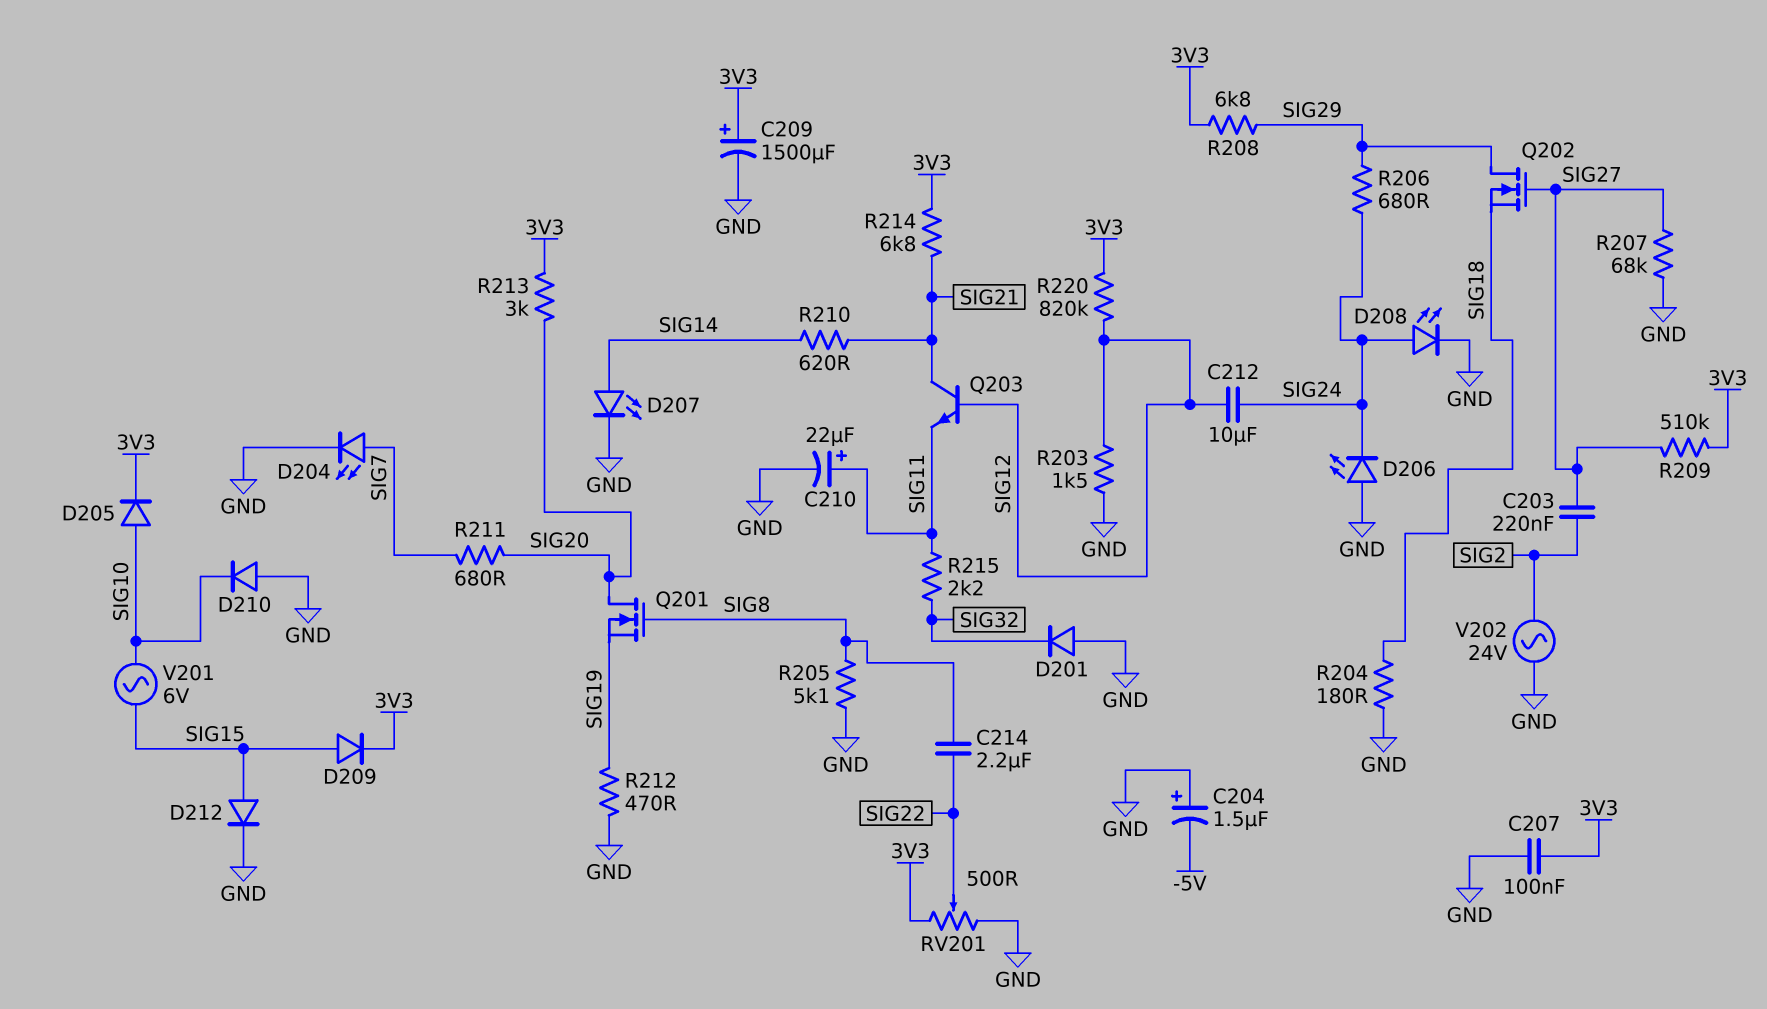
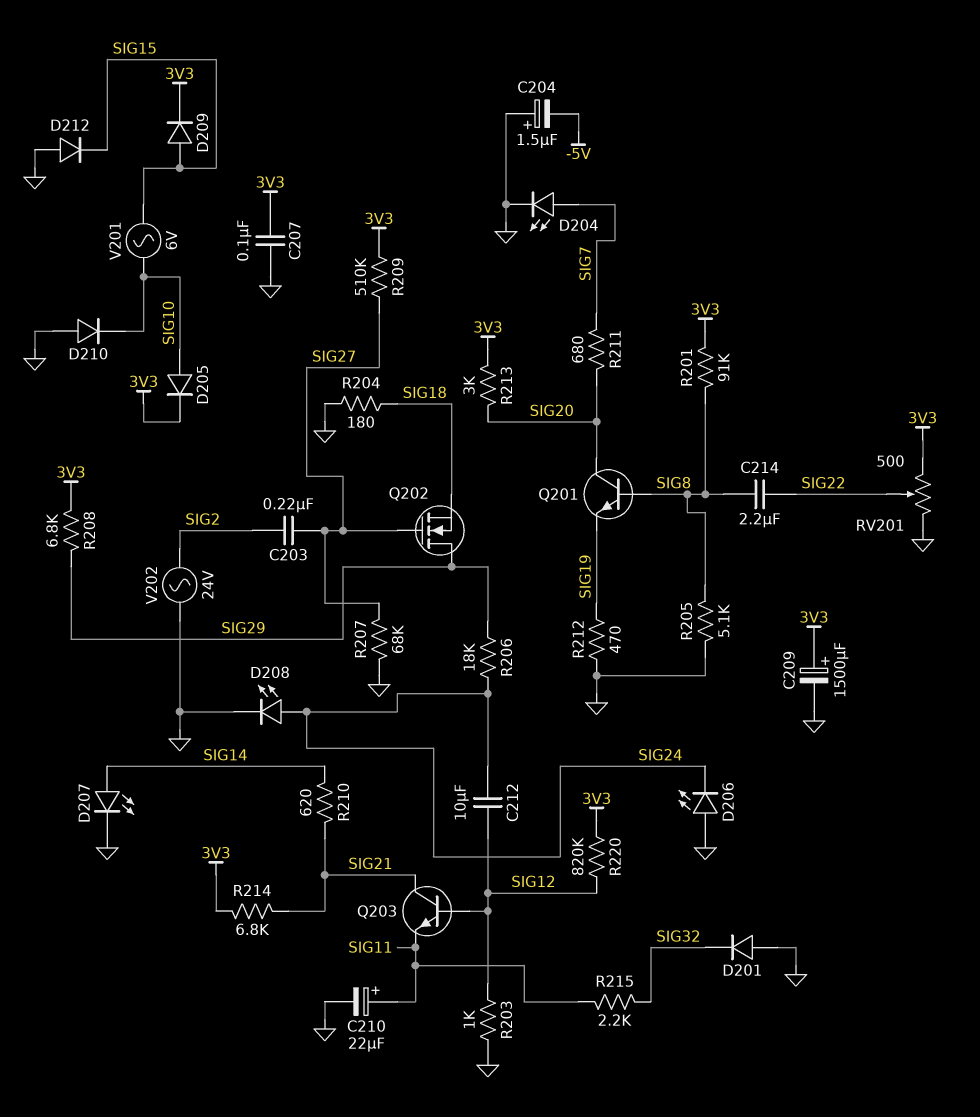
D212: diode (A SIG15, K GND) -> diode (A GND, K SIG15)
Q201: NMOS (G SIG8, D SIG20, S SIG19) -> NPN (B SIG8, C SIG20, E SIG19)
R201: none -> 91k (3V3, SIG8)
R203: 1.5k (GND, SIG12) -> 1k (GND, SIG12)
R206: 680 (SIG24, SIG29) -> 18k (SIG24, SIG29)

